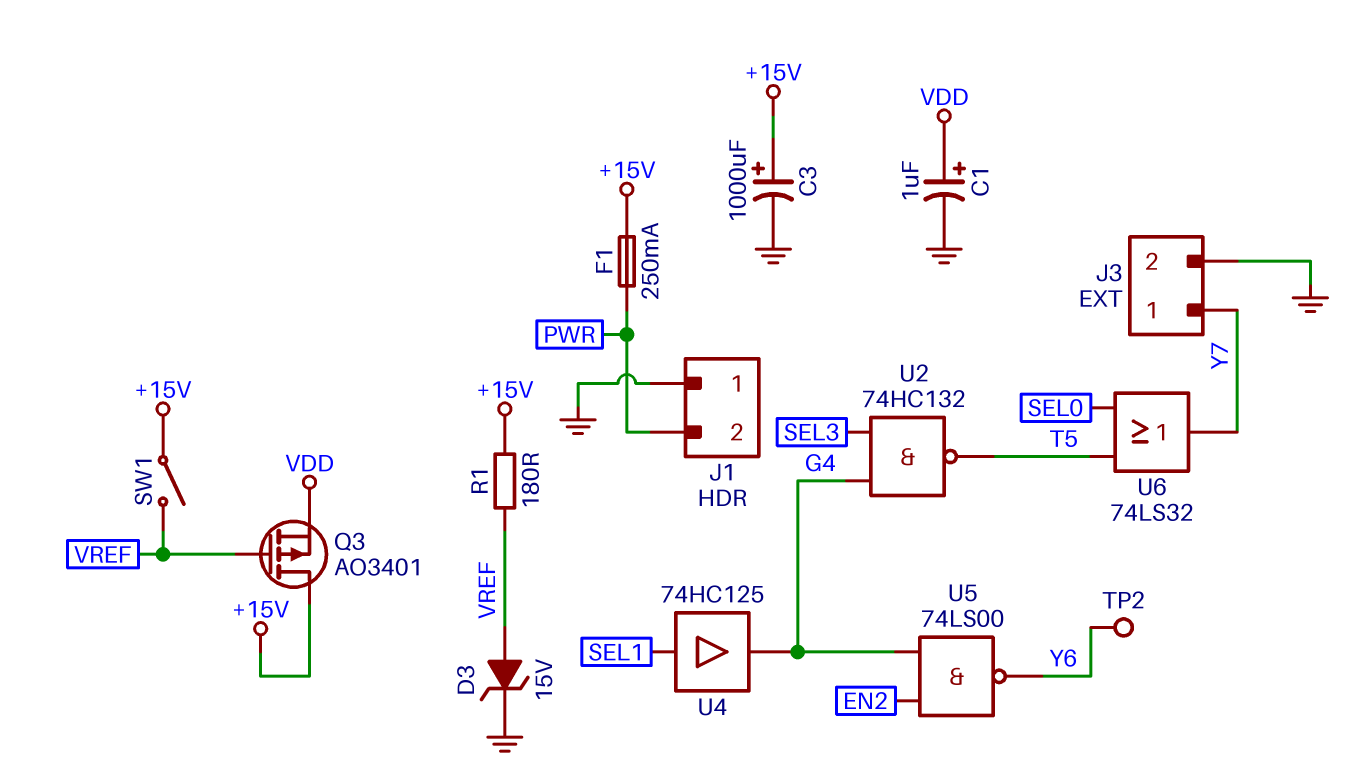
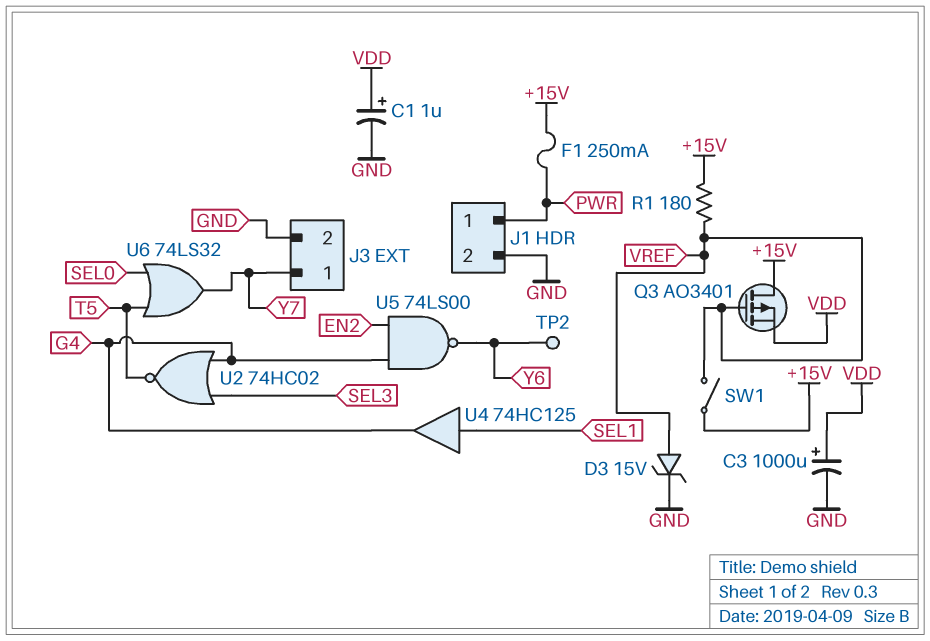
C3: 1000uF (plus +15V, minus GND) -> 1000uF (plus VDD, minus GND)
J1 pin 1: GND -> PWR
J1 pin 2: PWR -> GND
U2: NAND 74HC132 (in G4, in SEL3, out T5) -> NOR 74HC02 (in G4, in SEL3, out T5)

